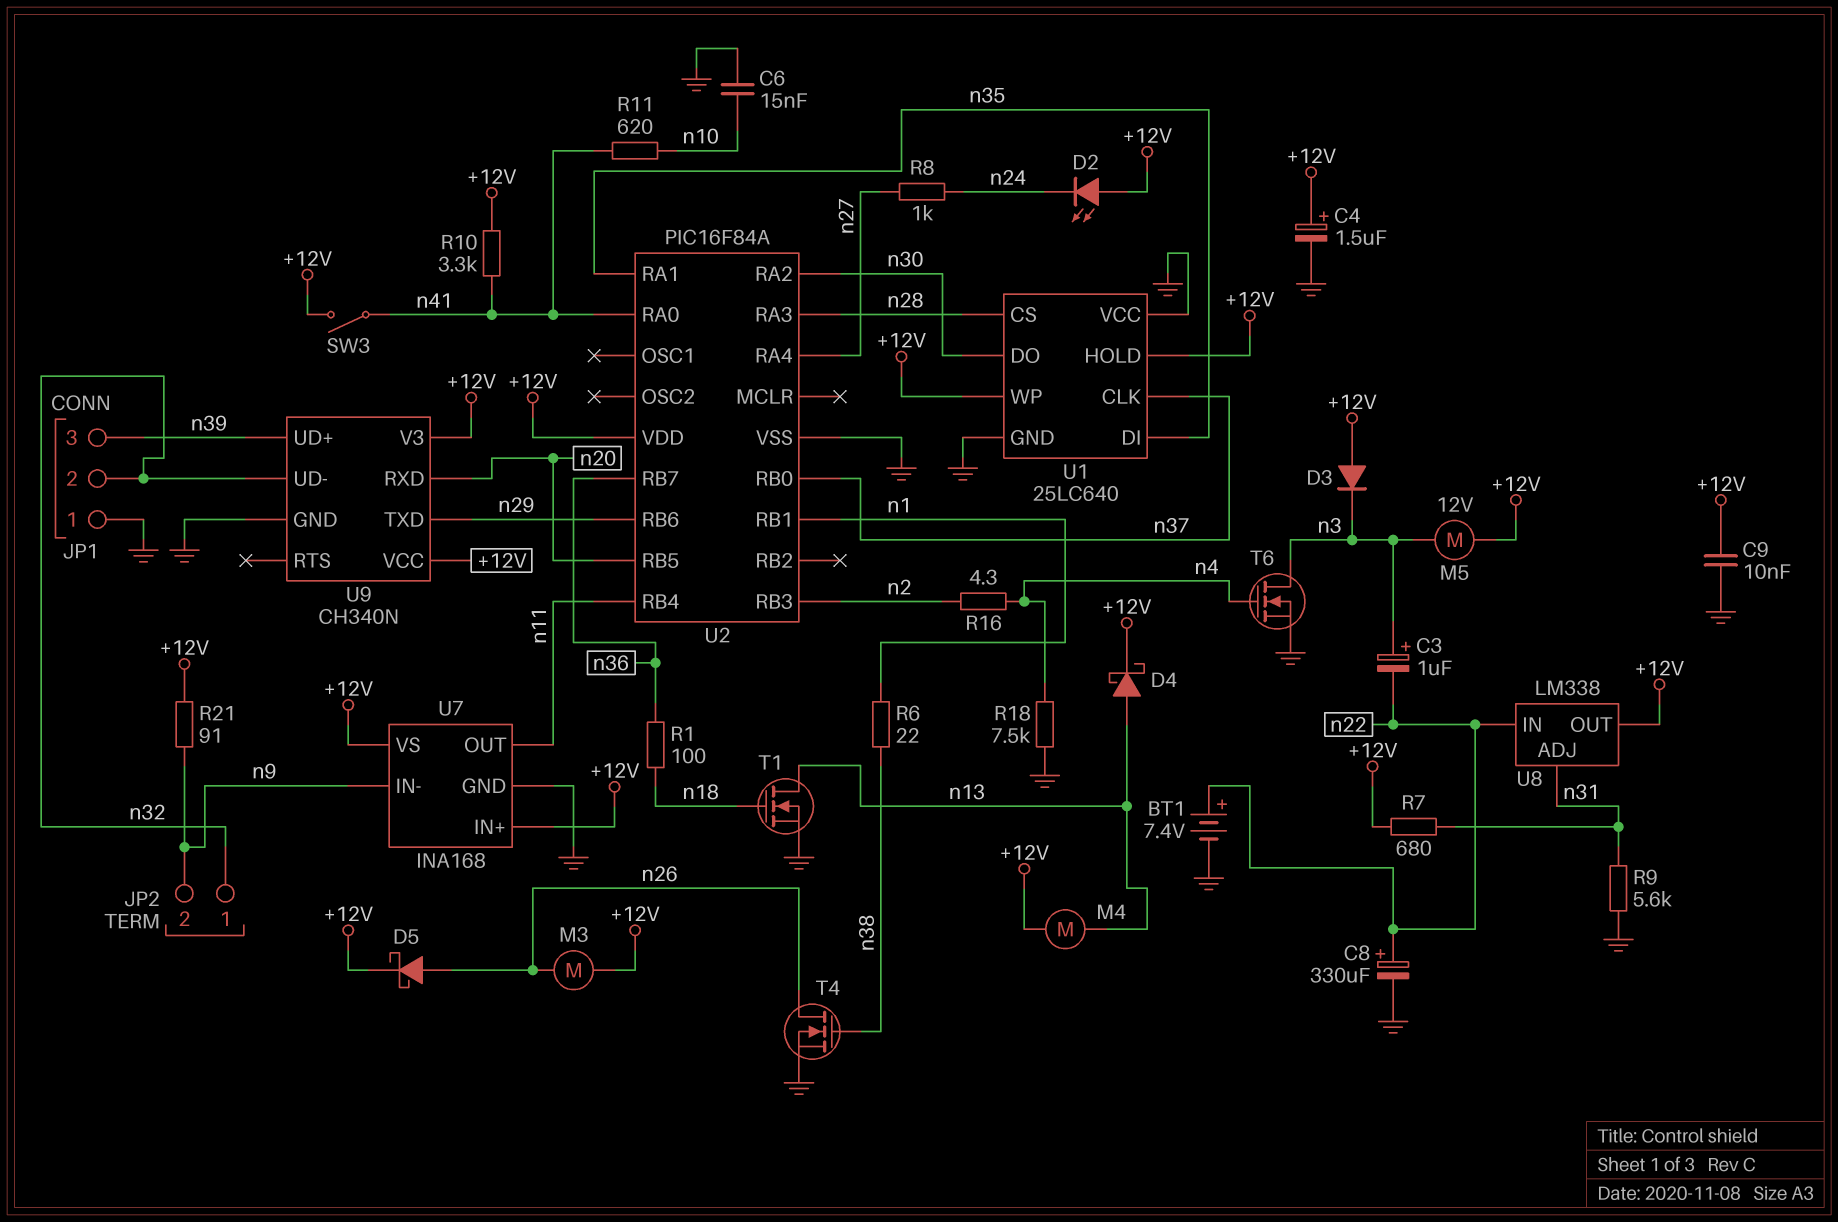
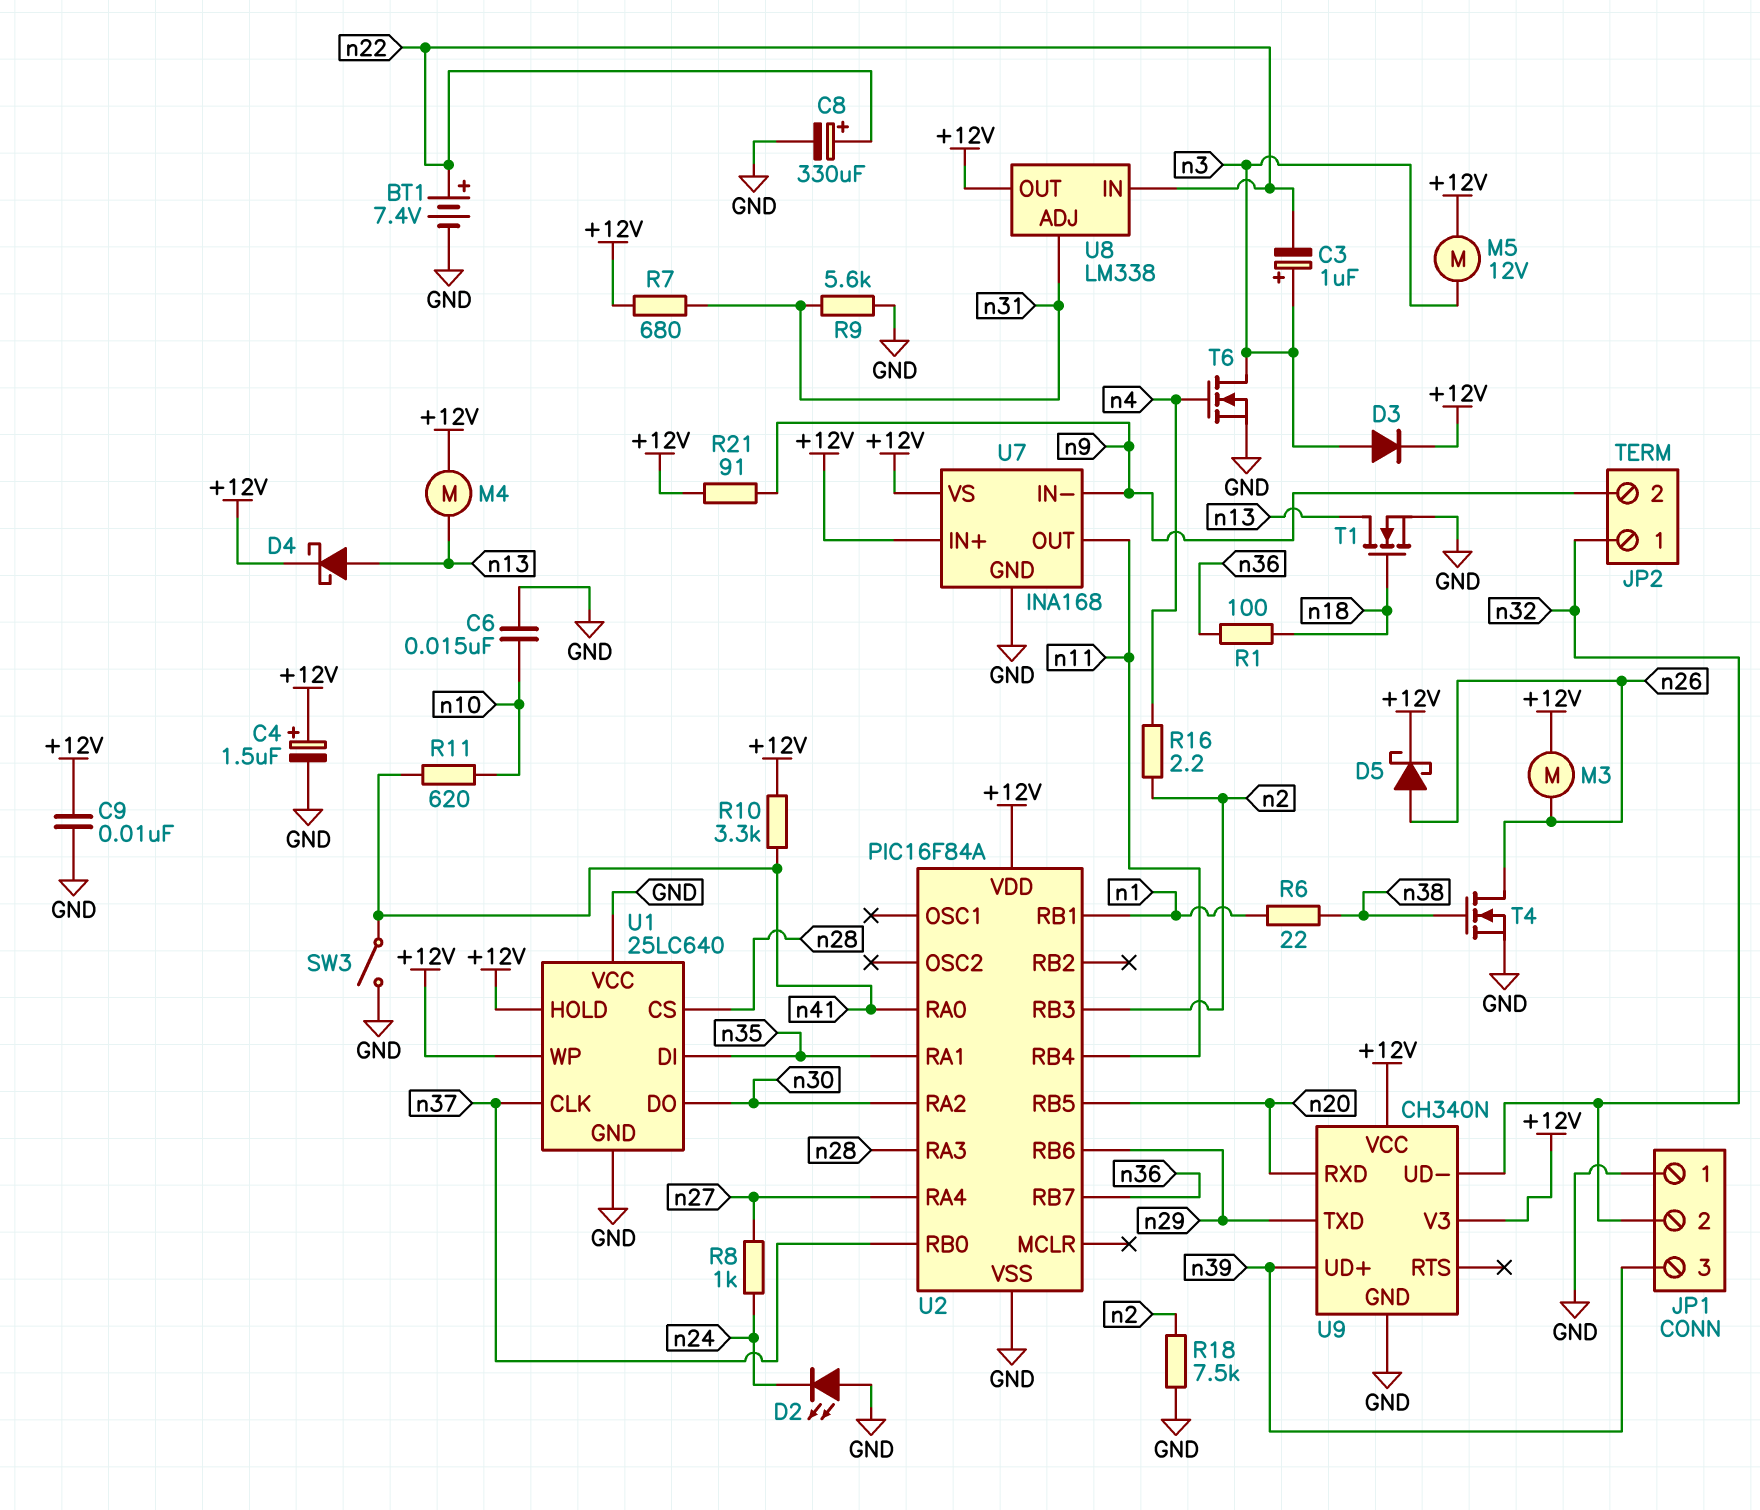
D2: LED (A +12V, K n24) -> LED (A GND, K n24)
D3: diode (A +12V, K n3) -> diode (A n3, K +12V)
R16: 4.3 (n2, n4) -> 2.2 (n2, n4)
R18: 7.5k (GND, n4) -> 7.5k (GND, n2)
SW3: switch (+12V, n41) -> switch (GND, n41)

